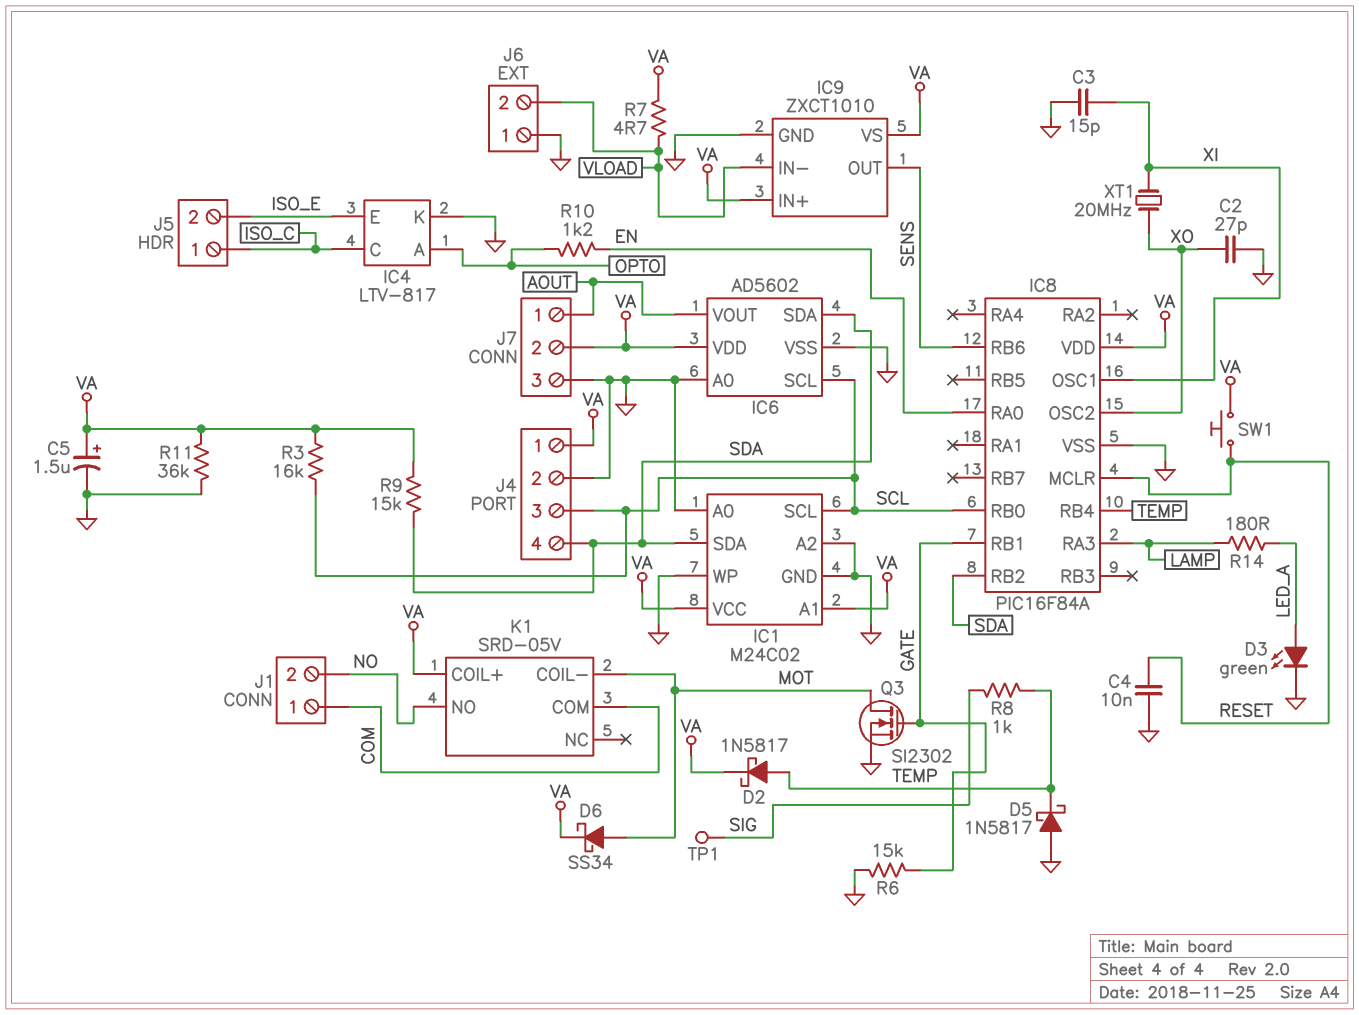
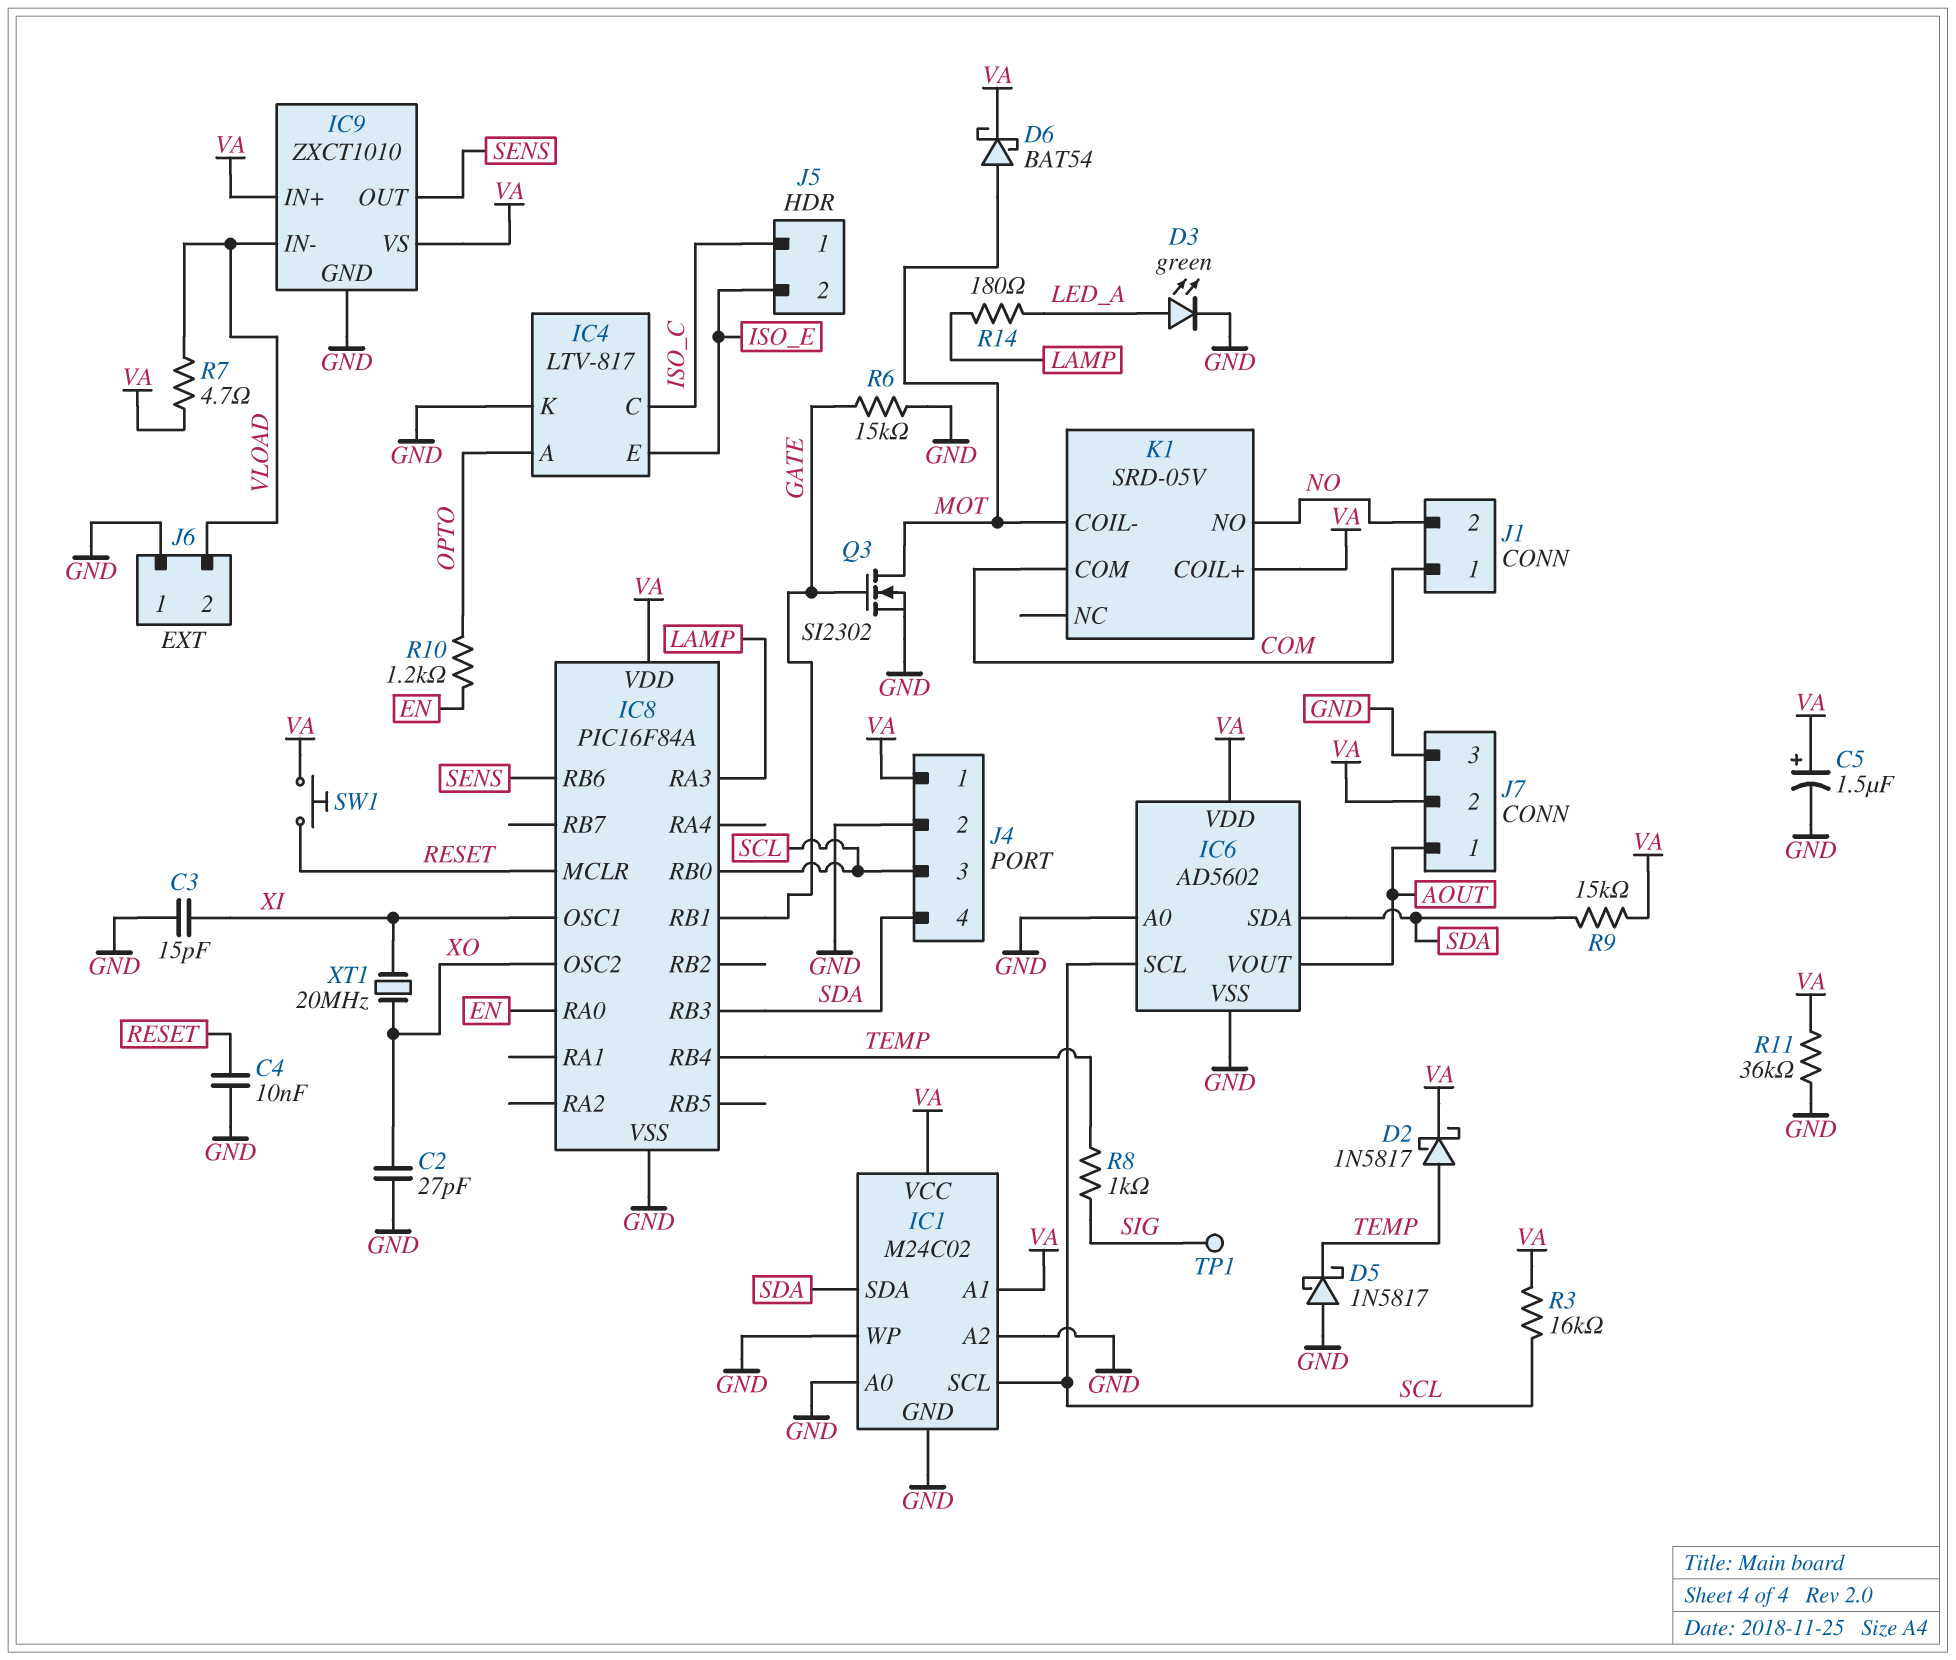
D6: schottky SS34 (A MOT, K VA) -> schottky BAT54 (A MOT, K VA)
IC8 pin RB2: SDA -> none
IC8 pin RB3: none -> SDA

